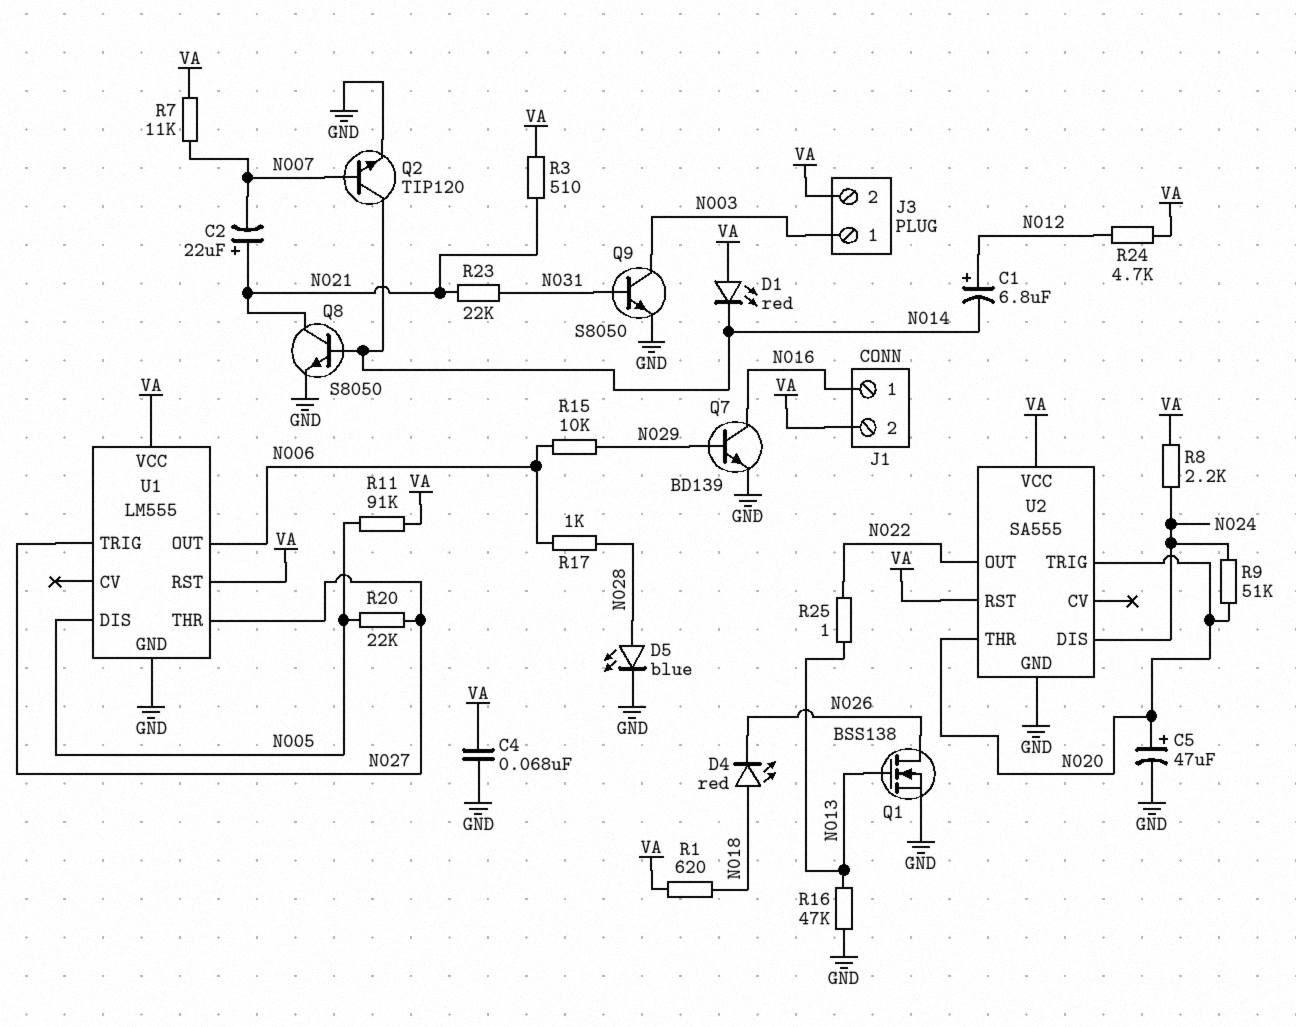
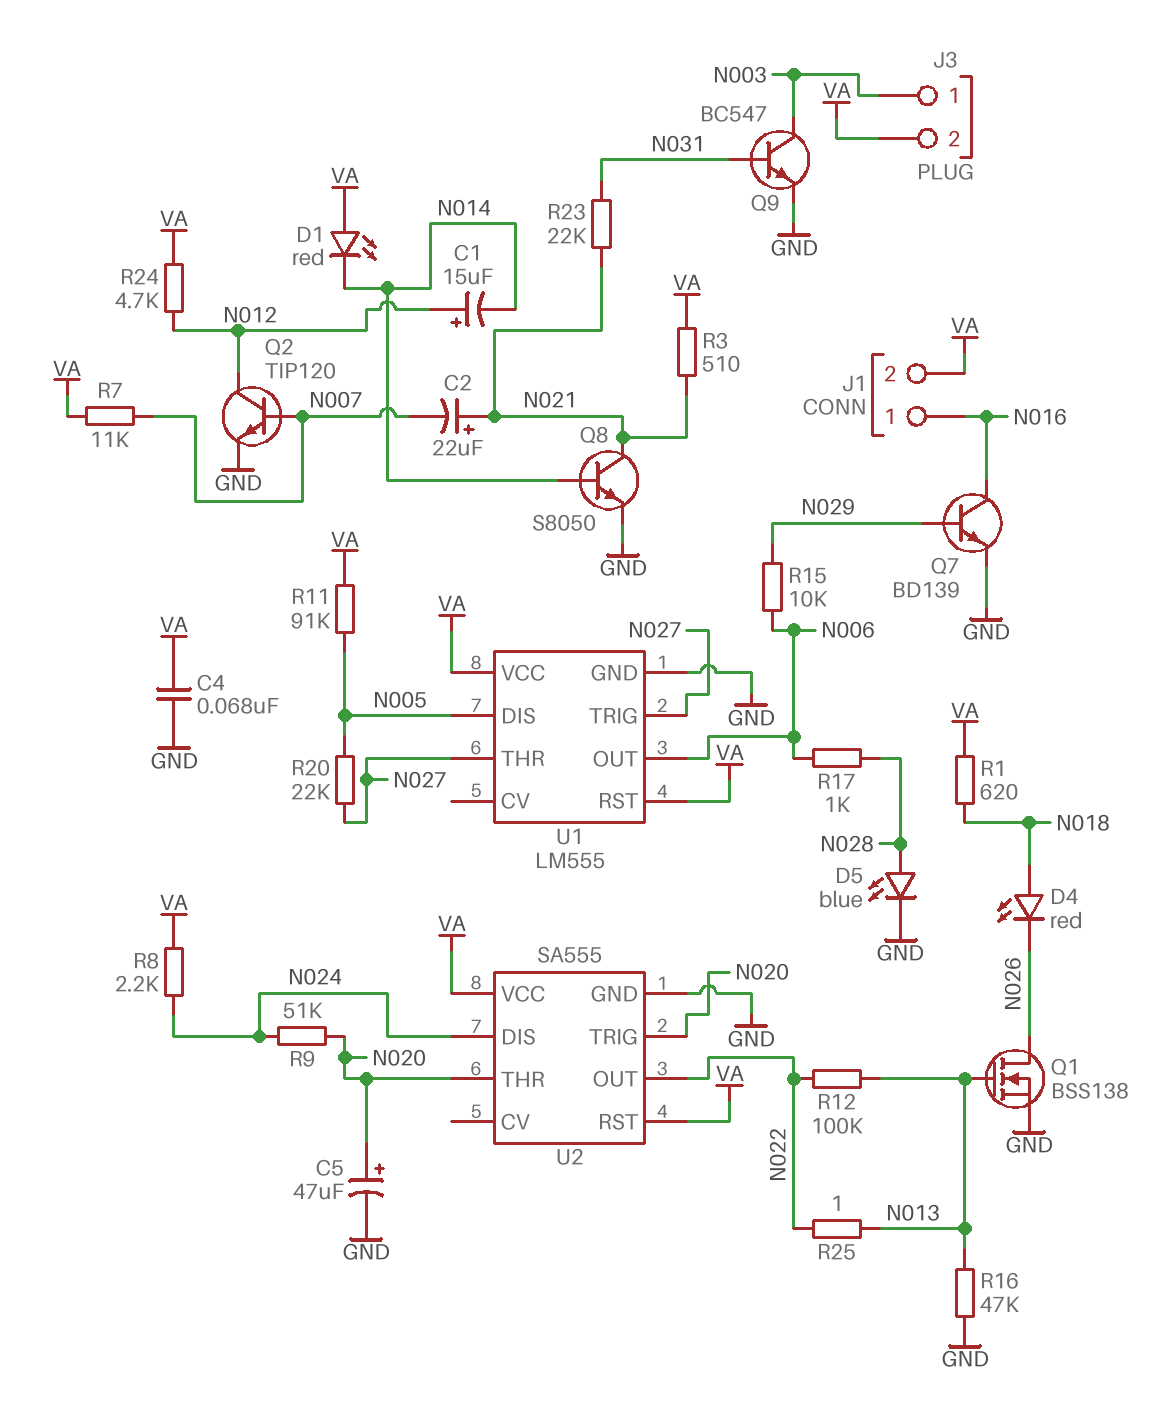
C1: 6.8uF (plus N012, minus N014) -> 15uF (plus N012, minus N014)
Q2: NPN TIP120 (B N007, C N014, E GND) -> NPN TIP120 (B N007, C N012, E GND)
Q9: NPN S8050 (B N031, C N003, E GND) -> NPN BC547 (B N031, C N003, E GND)
R12: none -> 100k (N013, N022)

